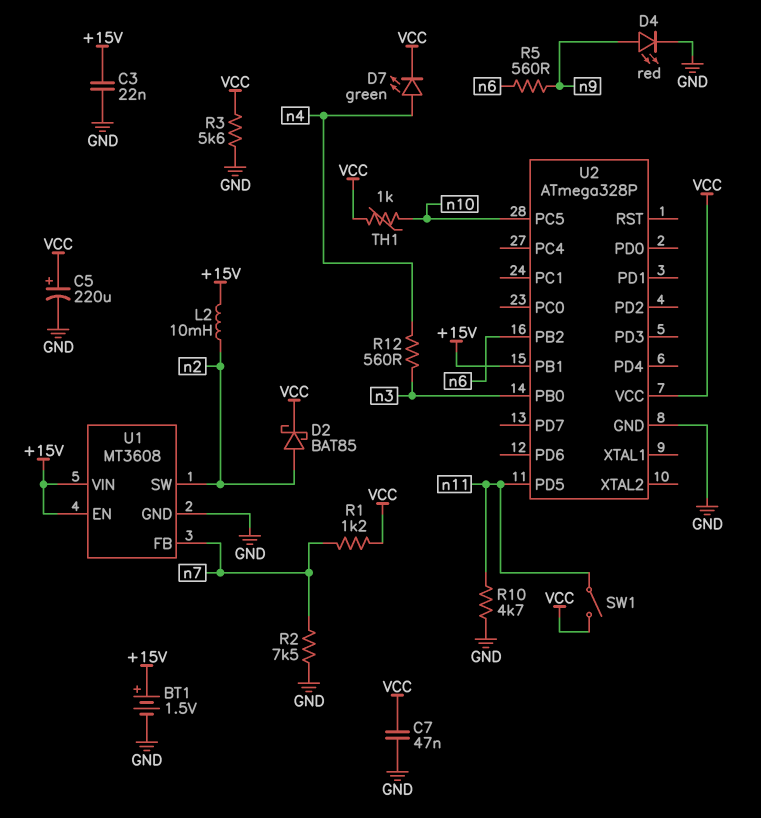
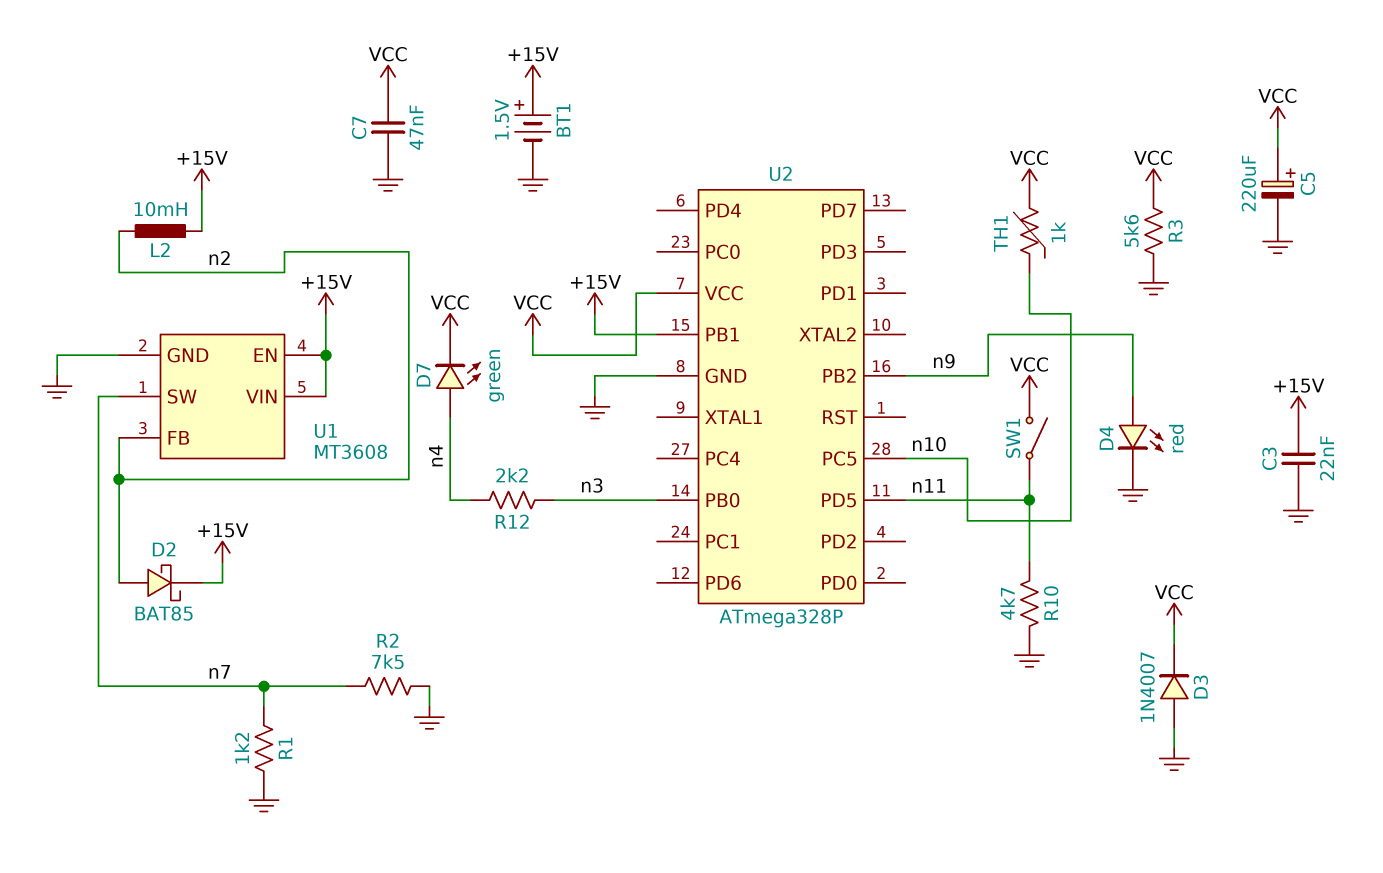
D2: schottky BAT85 (A n2, K VCC) -> schottky BAT85 (A n2, K +15V)
D3: none -> diode 1N4007 (A GND, K VCC)
R1: 1.2k (VCC, n7) -> 1.2k (GND, n7)
R5: 560 (n6, n9) -> none
R12: 560 (n3, n4) -> 2.2k (n3, n4)
U1 pin FB: n7 -> n2
U1 pin SW: n2 -> n7
U2 pin PB2: n6 -> n9

